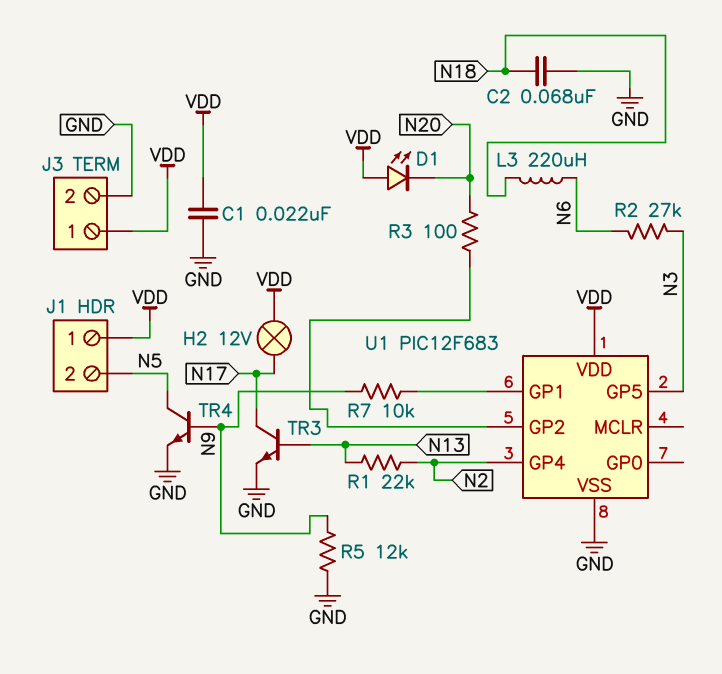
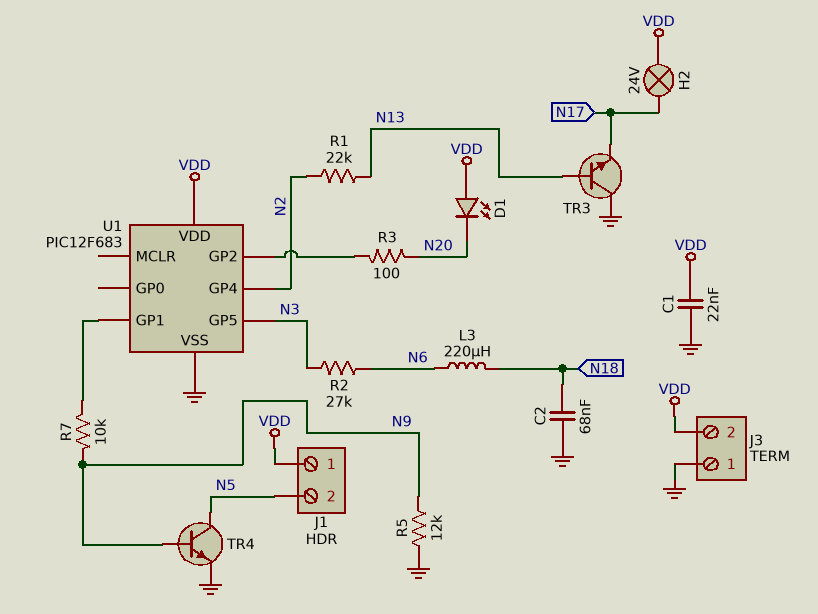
H2: lamp 12V (N17, VDD) -> lamp 24V (N17, VDD)
J3 pin 1: VDD -> GND
J3 pin 2: GND -> VDD
TR3: NPN (B N13, C N17, E GND) -> NPN (B N13, C GND, E N17)

